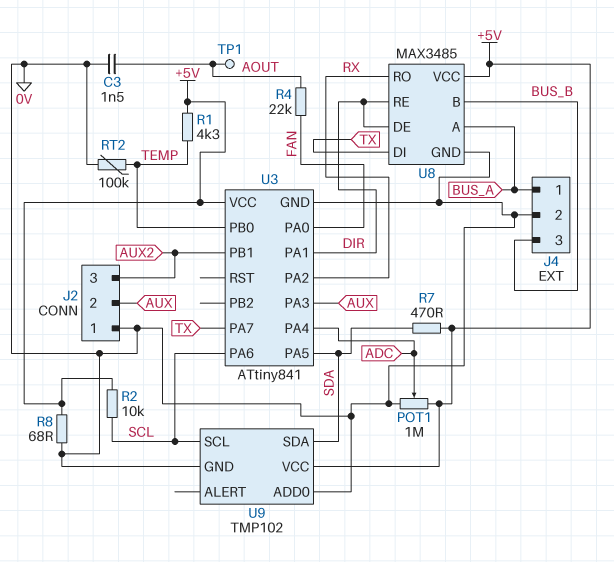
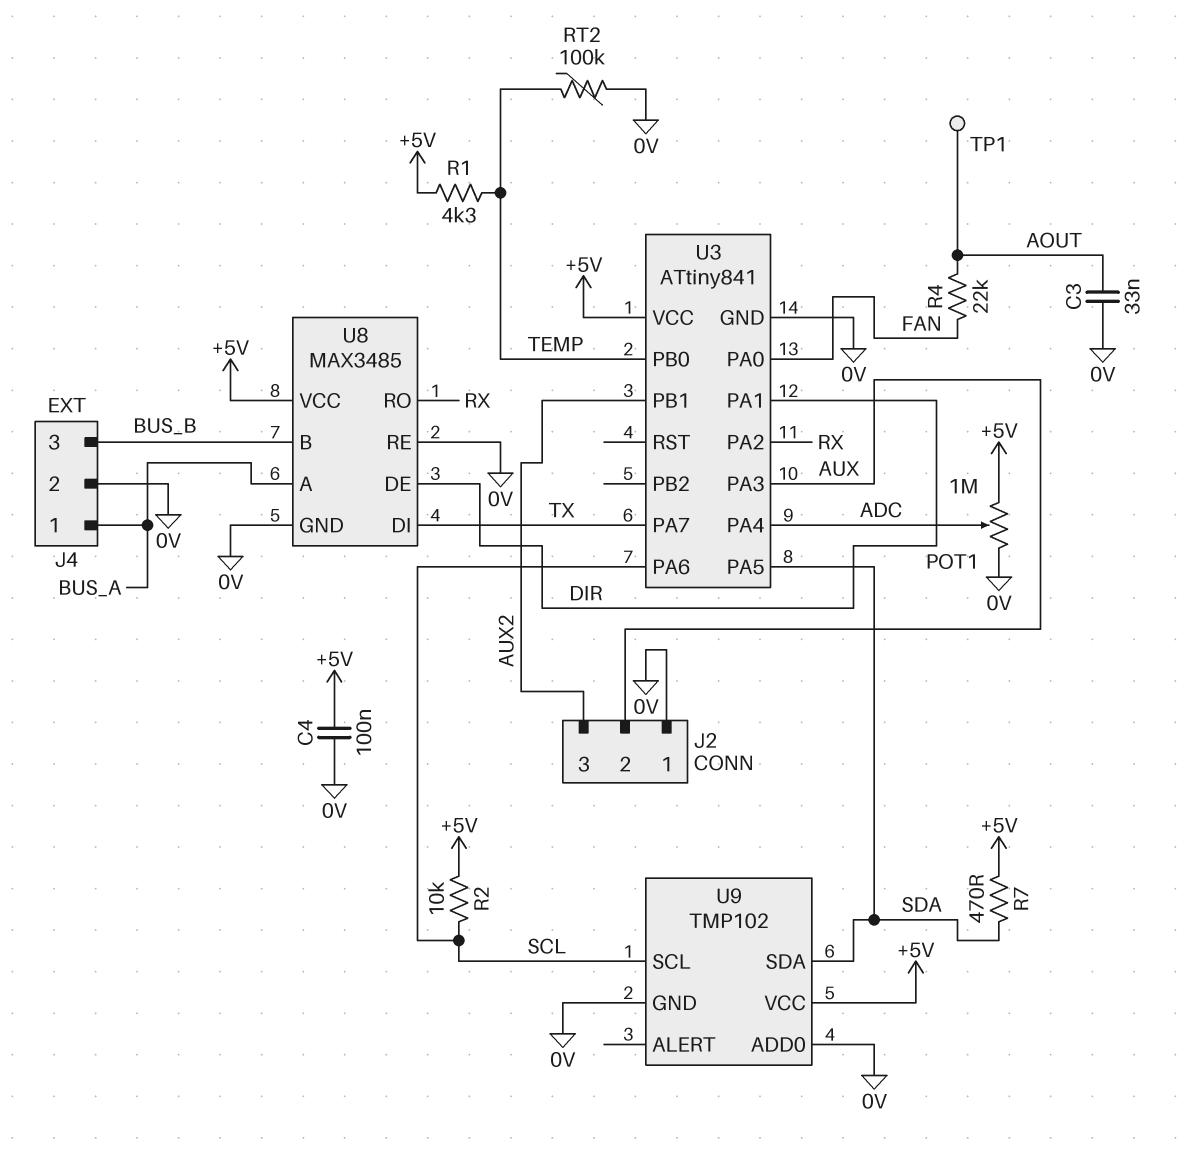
C3: 1.5nF (0V, AOUT) -> 33nF (0V, AOUT)
C4: none -> 100nF (+5V, 0V)
R8: 68 (+5V, 0V) -> none
U8 pin RE: DIR -> 0V

